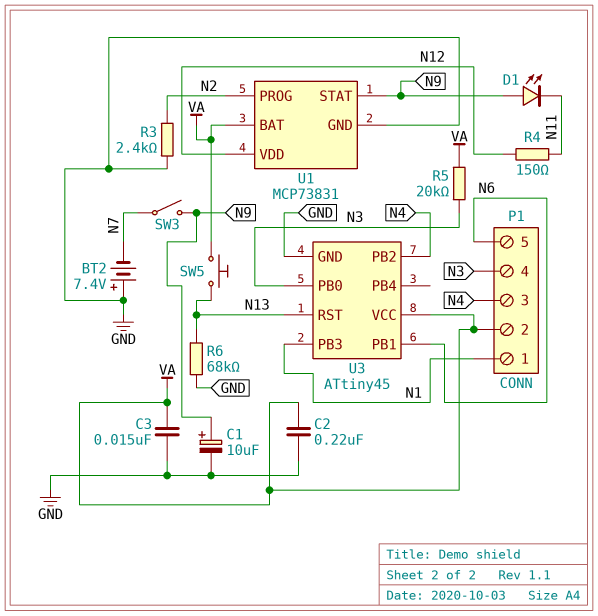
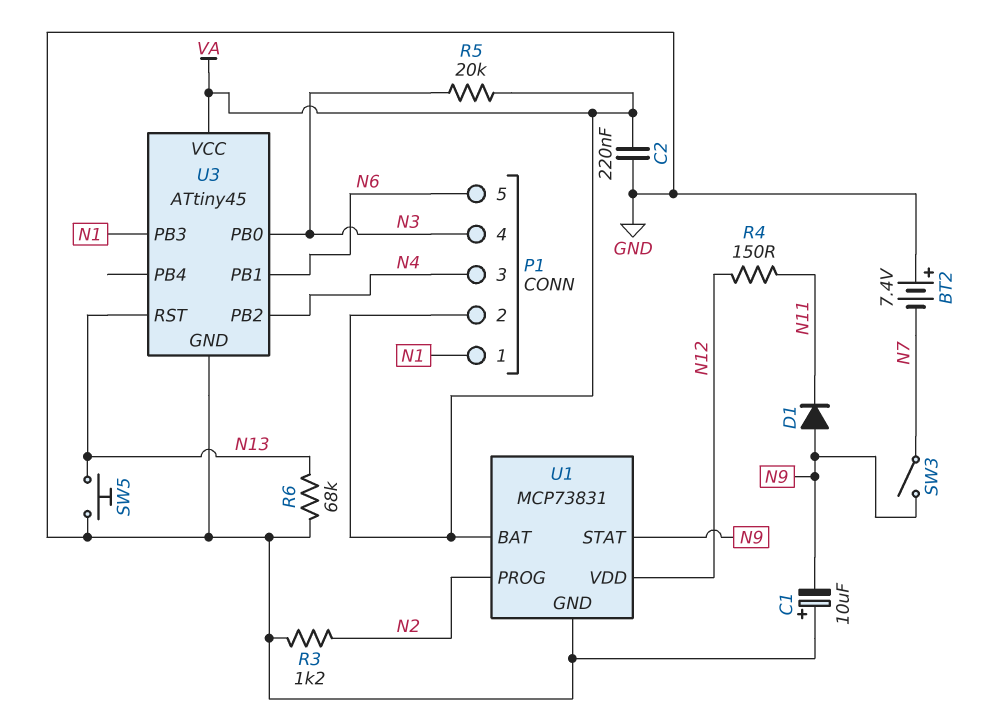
C1: 10uF (plus N9, minus GND) -> 10uF (plus GND, minus N9)
C3: 15nF (GND, VA) -> none
D1: LED (A N9, K N11) -> diode (A N9, K N11)
R3: 2.4k (GND, N2) -> 1.2k (GND, N2)
SW5: button (N13, VA) -> button (GND, N13)

